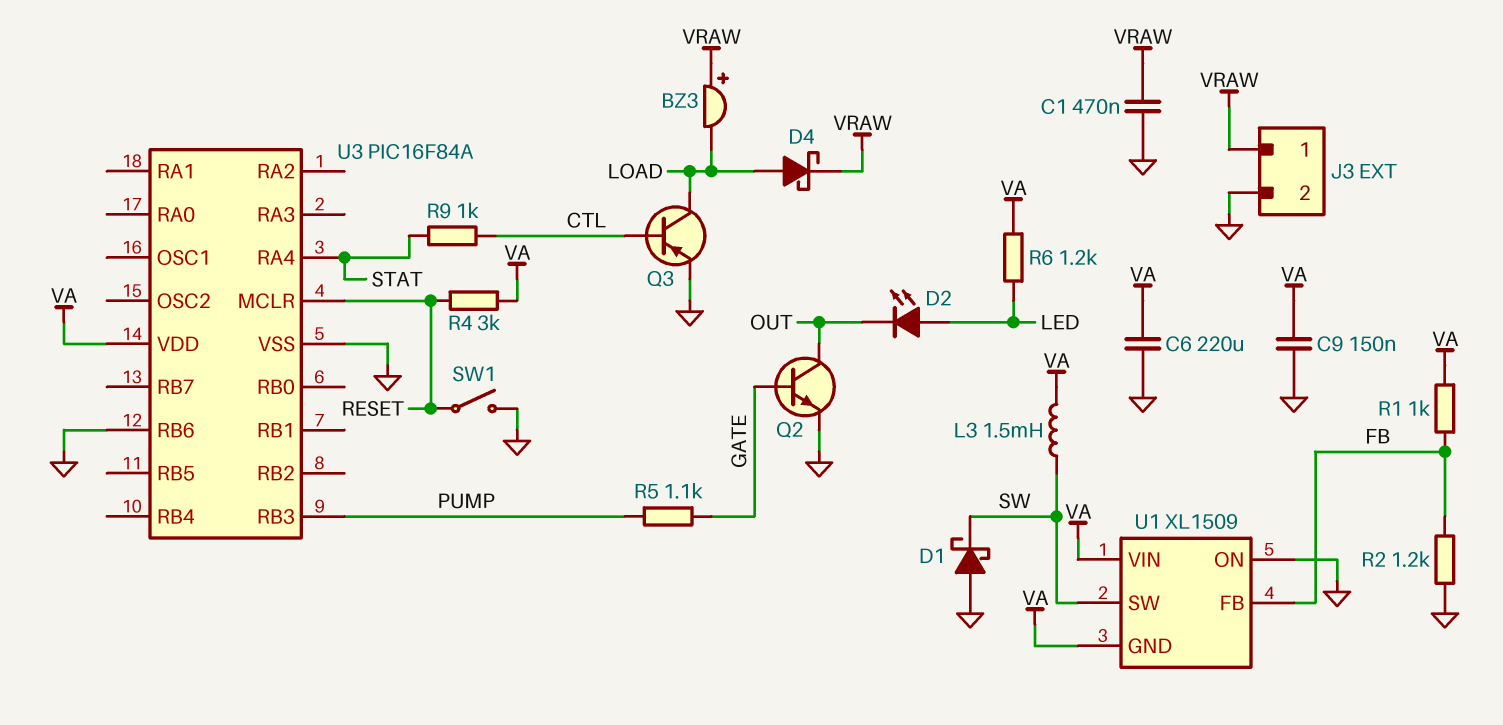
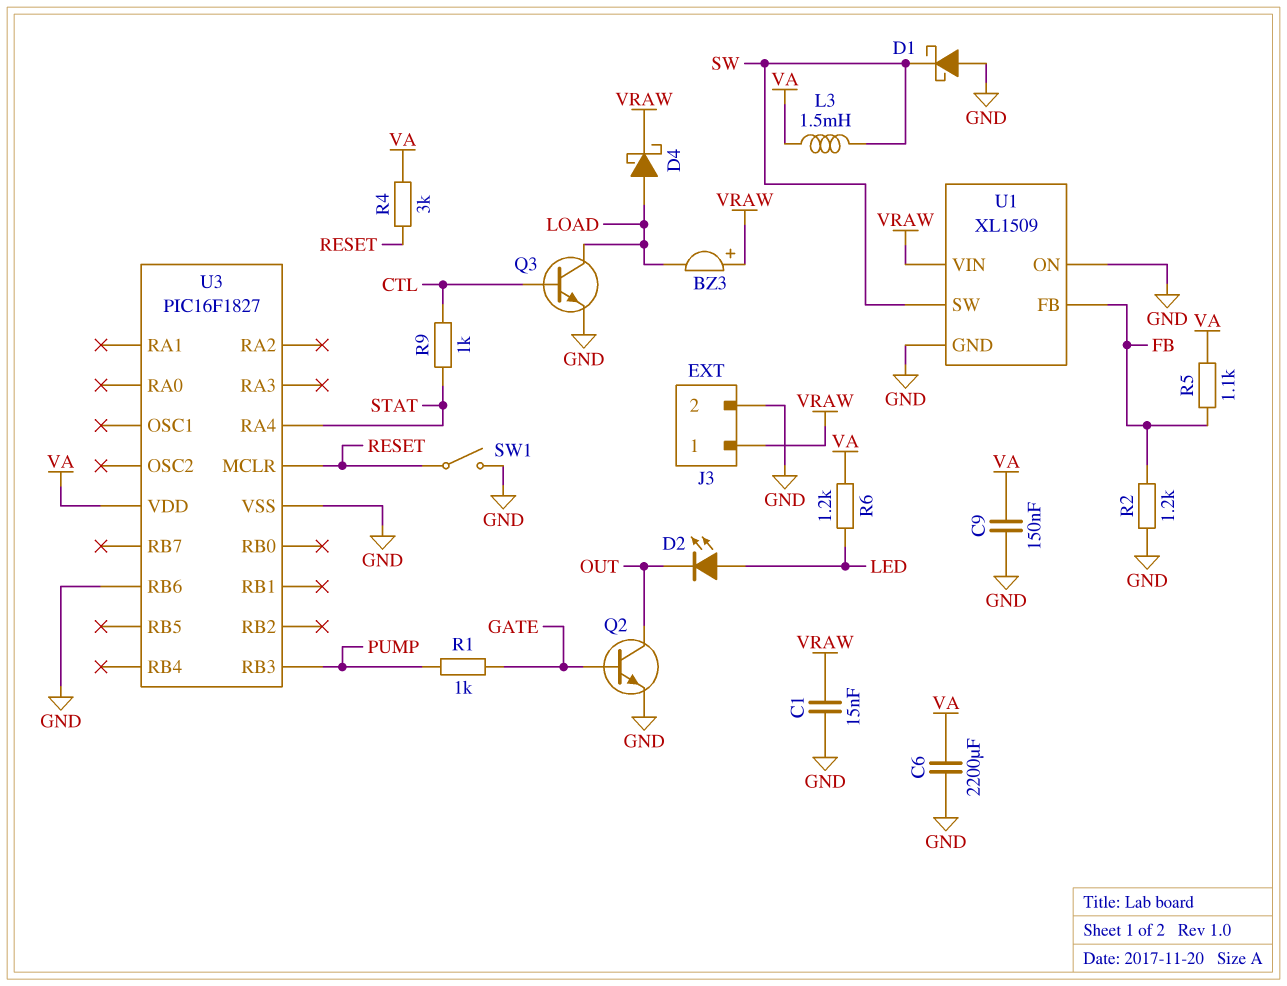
C1: 470nF (GND, VRAW) -> 15nF (GND, VRAW)
C6: 220uF (GND, VA) -> 2200uF (GND, VA)
Q3: PNP (B CTL, C LOAD, E GND) -> NPN (B CTL, C LOAD, E GND)
R1: 1k (FB, VA) -> 1k (GATE, PUMP)
R5: 1.1k (GATE, PUMP) -> 1.1k (FB, VA)
U1 pin GND: VA -> GND
U1 pin VIN: VA -> VRAW
U3: PIC16F84A -> PIC16F1827

